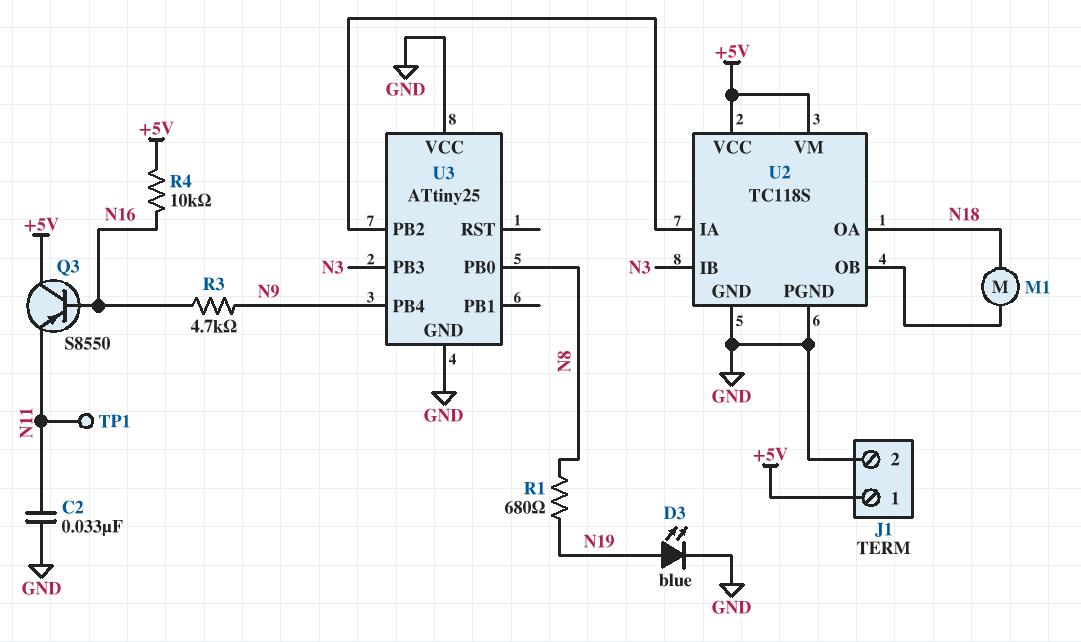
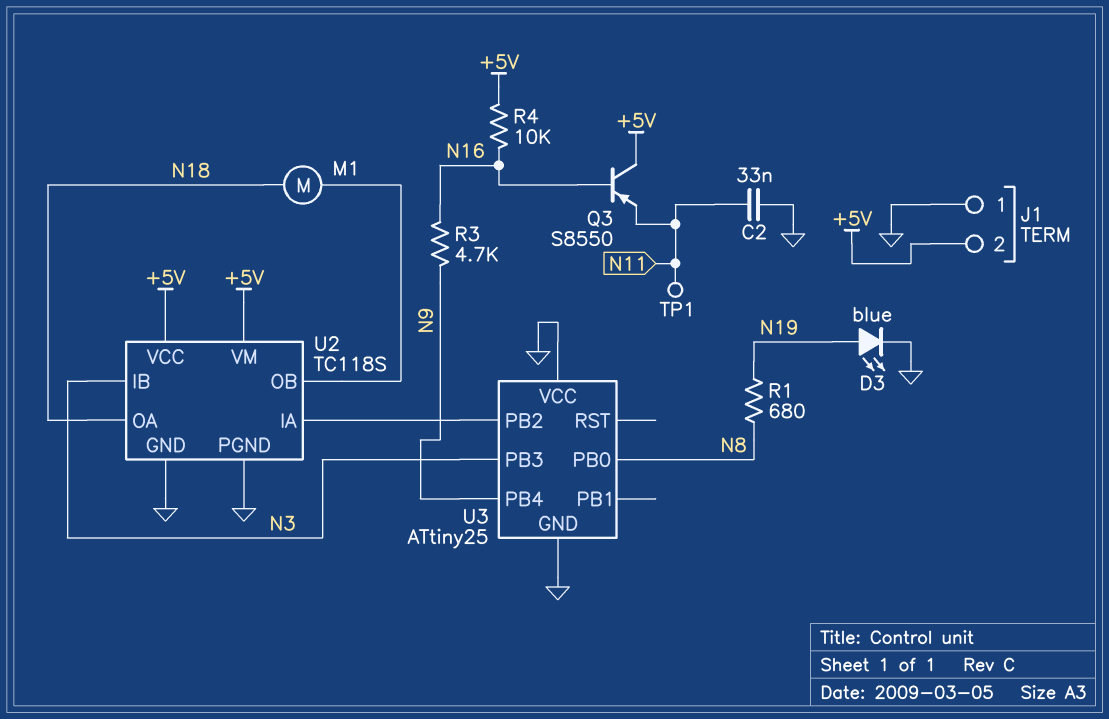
J1 pin 1: +5V -> GND
J1 pin 2: GND -> +5V

